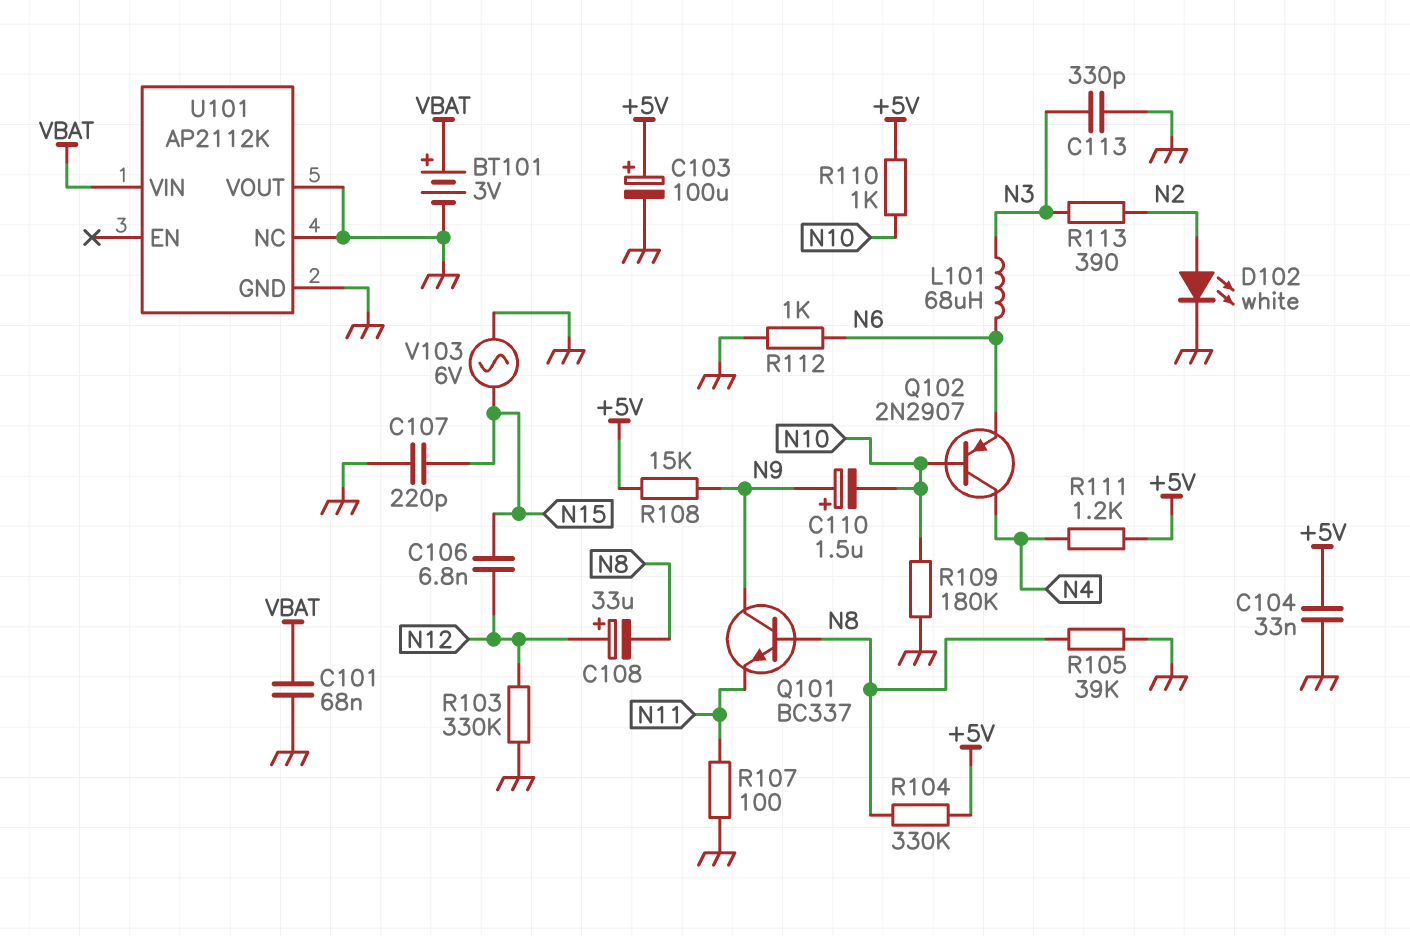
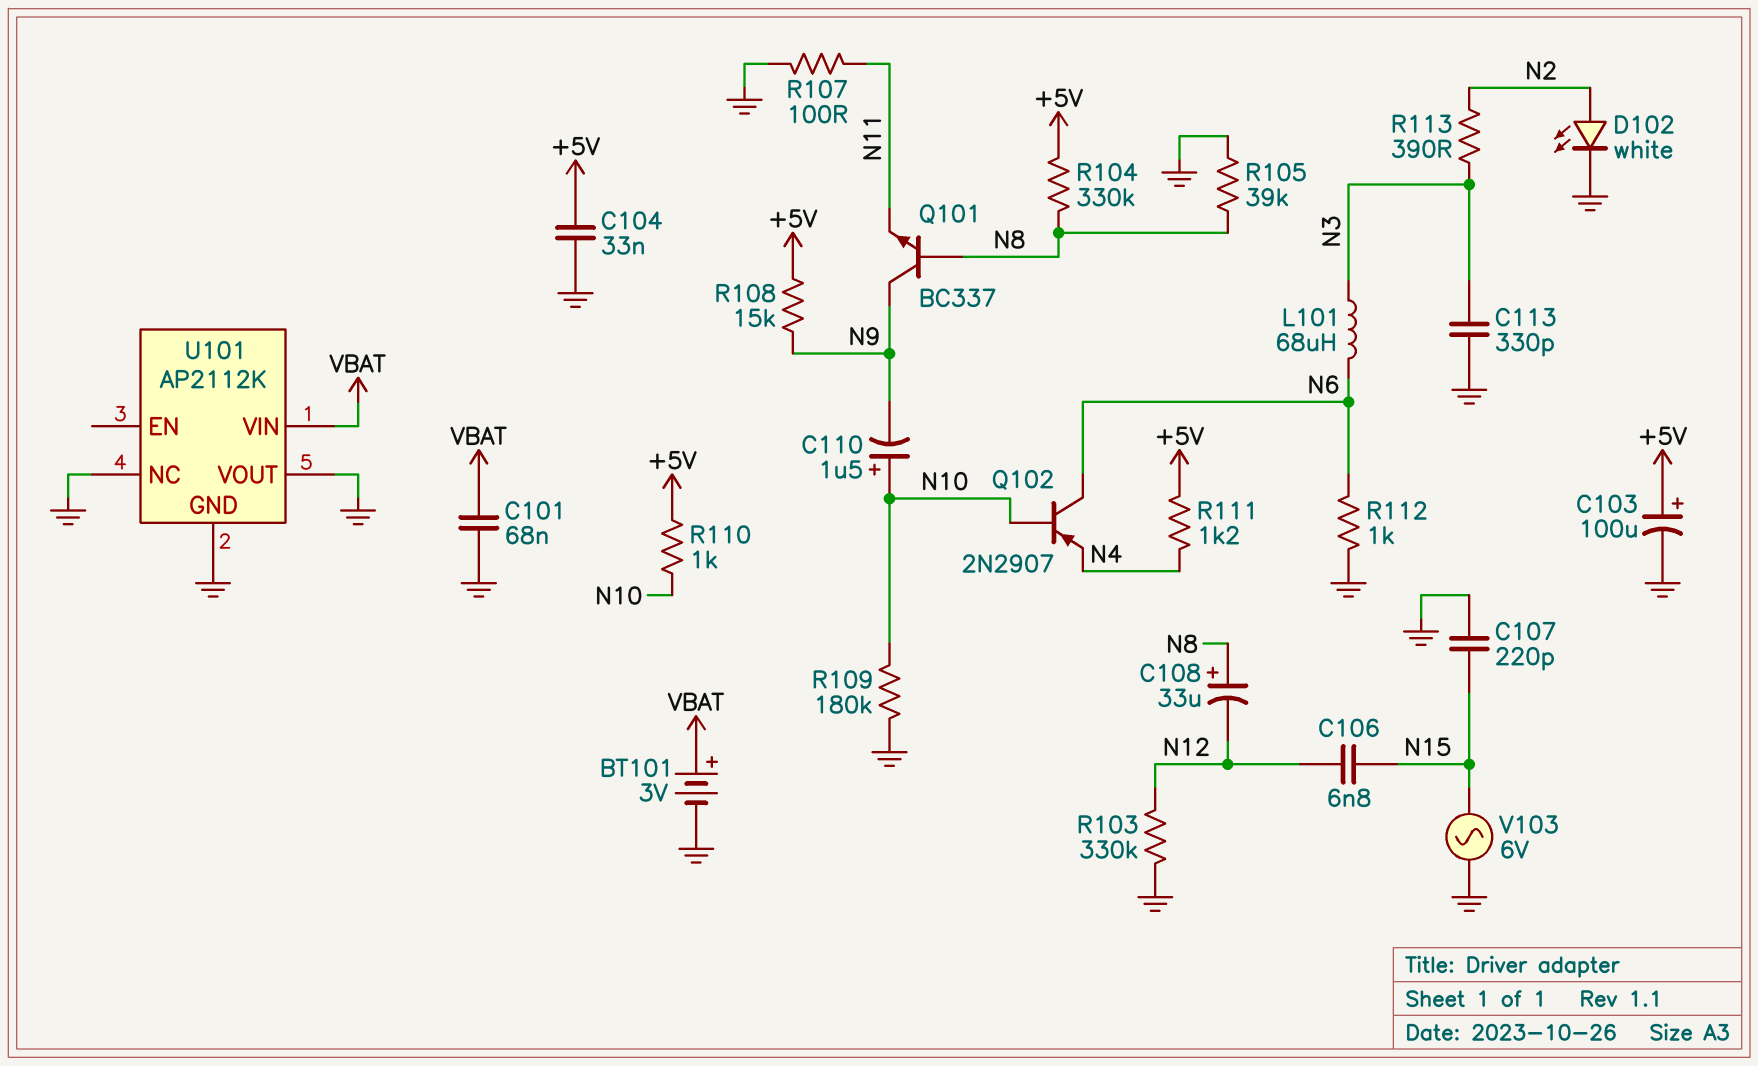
C108: 33uF (plus N12, minus N8) -> 33uF (plus N8, minus N12)
C110: 1.5uF (plus N9, minus N10) -> 1.5uF (plus N10, minus N9)
Q102: PNP 2N2907 (B N10, C N4, E N6) -> PNP 2N2907 (B N10, C N6, E N4)

